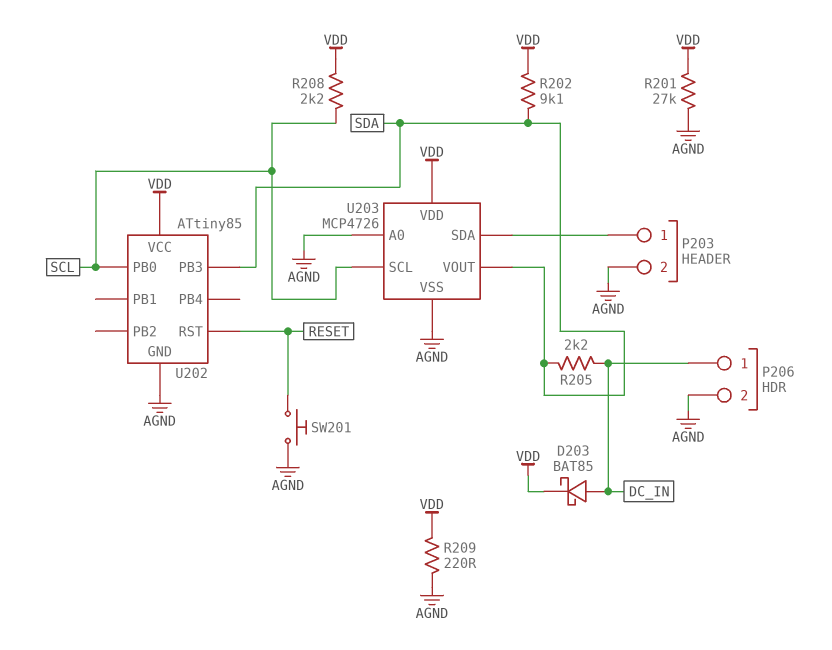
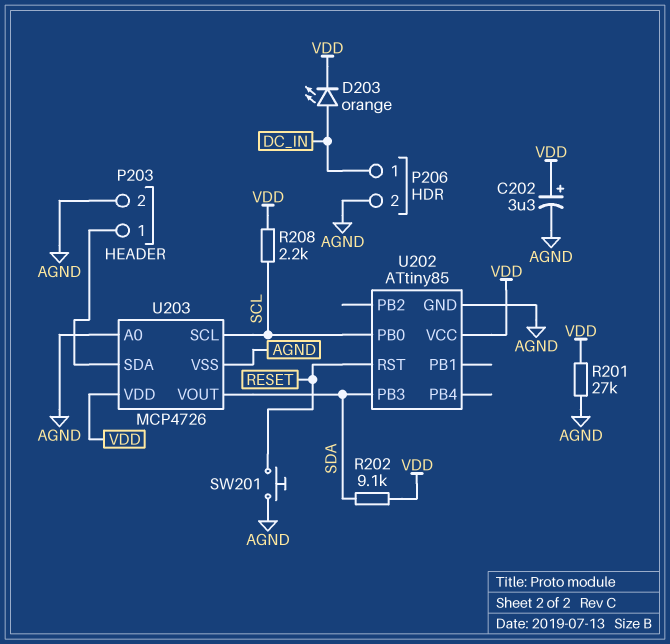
C202: none -> 3.3uF (plus VDD, minus AGND)
D203: schottky BAT85 (A DC_IN, K VDD) -> LED orange (A DC_IN, K VDD)
R205: 2.2k (DC_IN, SDA) -> none
R209: 220 (AGND, VDD) -> none

